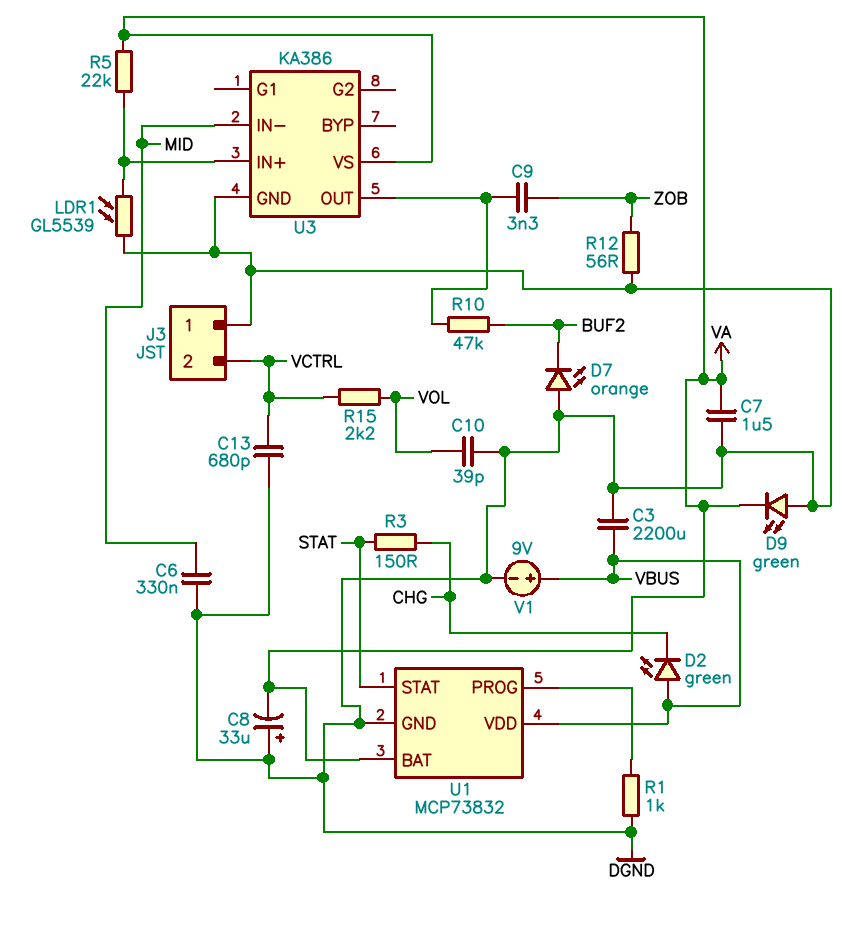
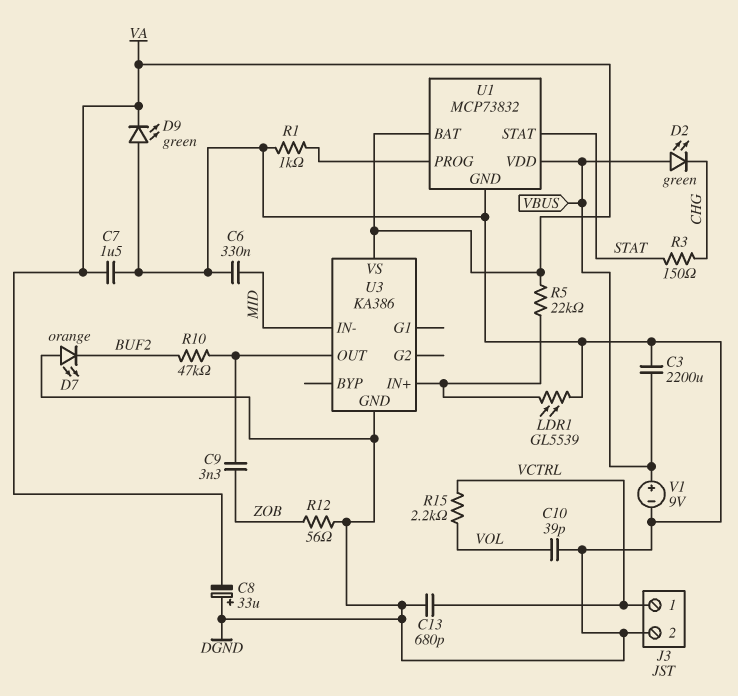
J3 pin 1: DGND -> VCTRL
J3 pin 2: VCTRL -> DGND

